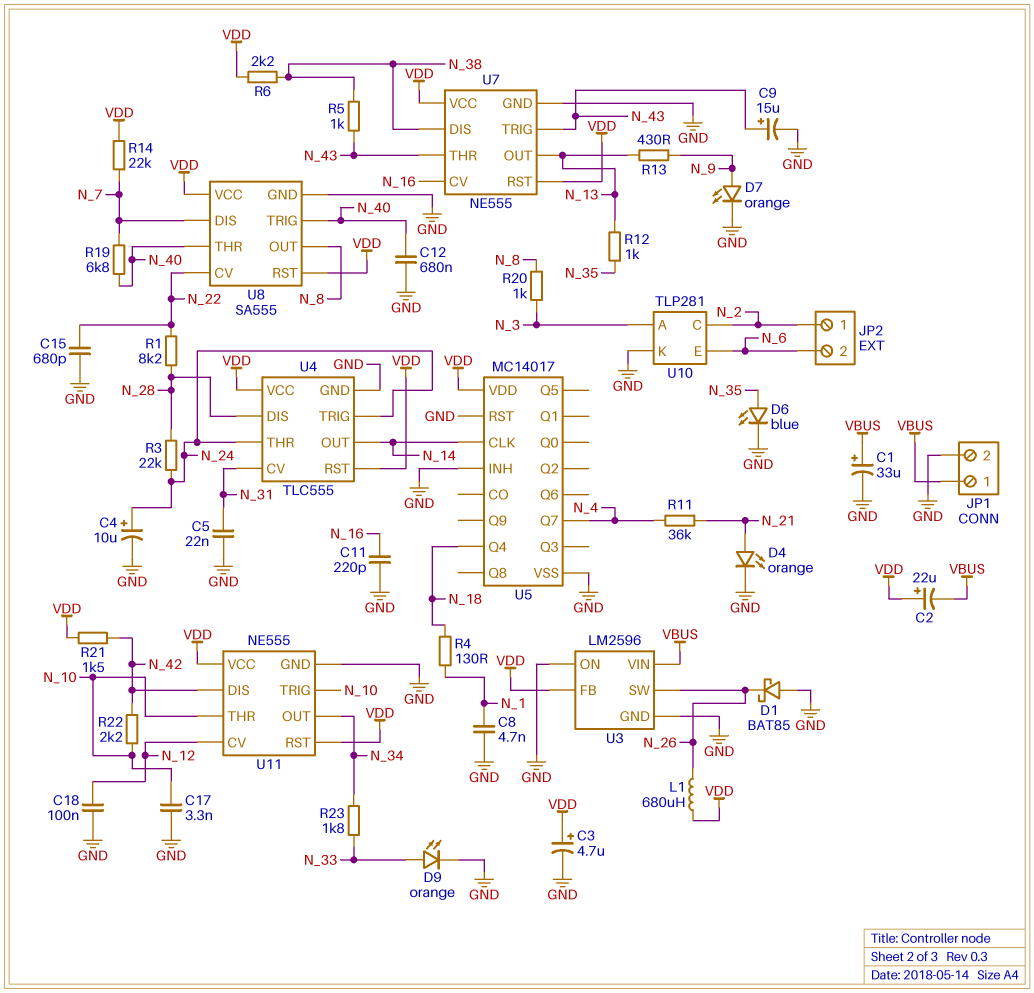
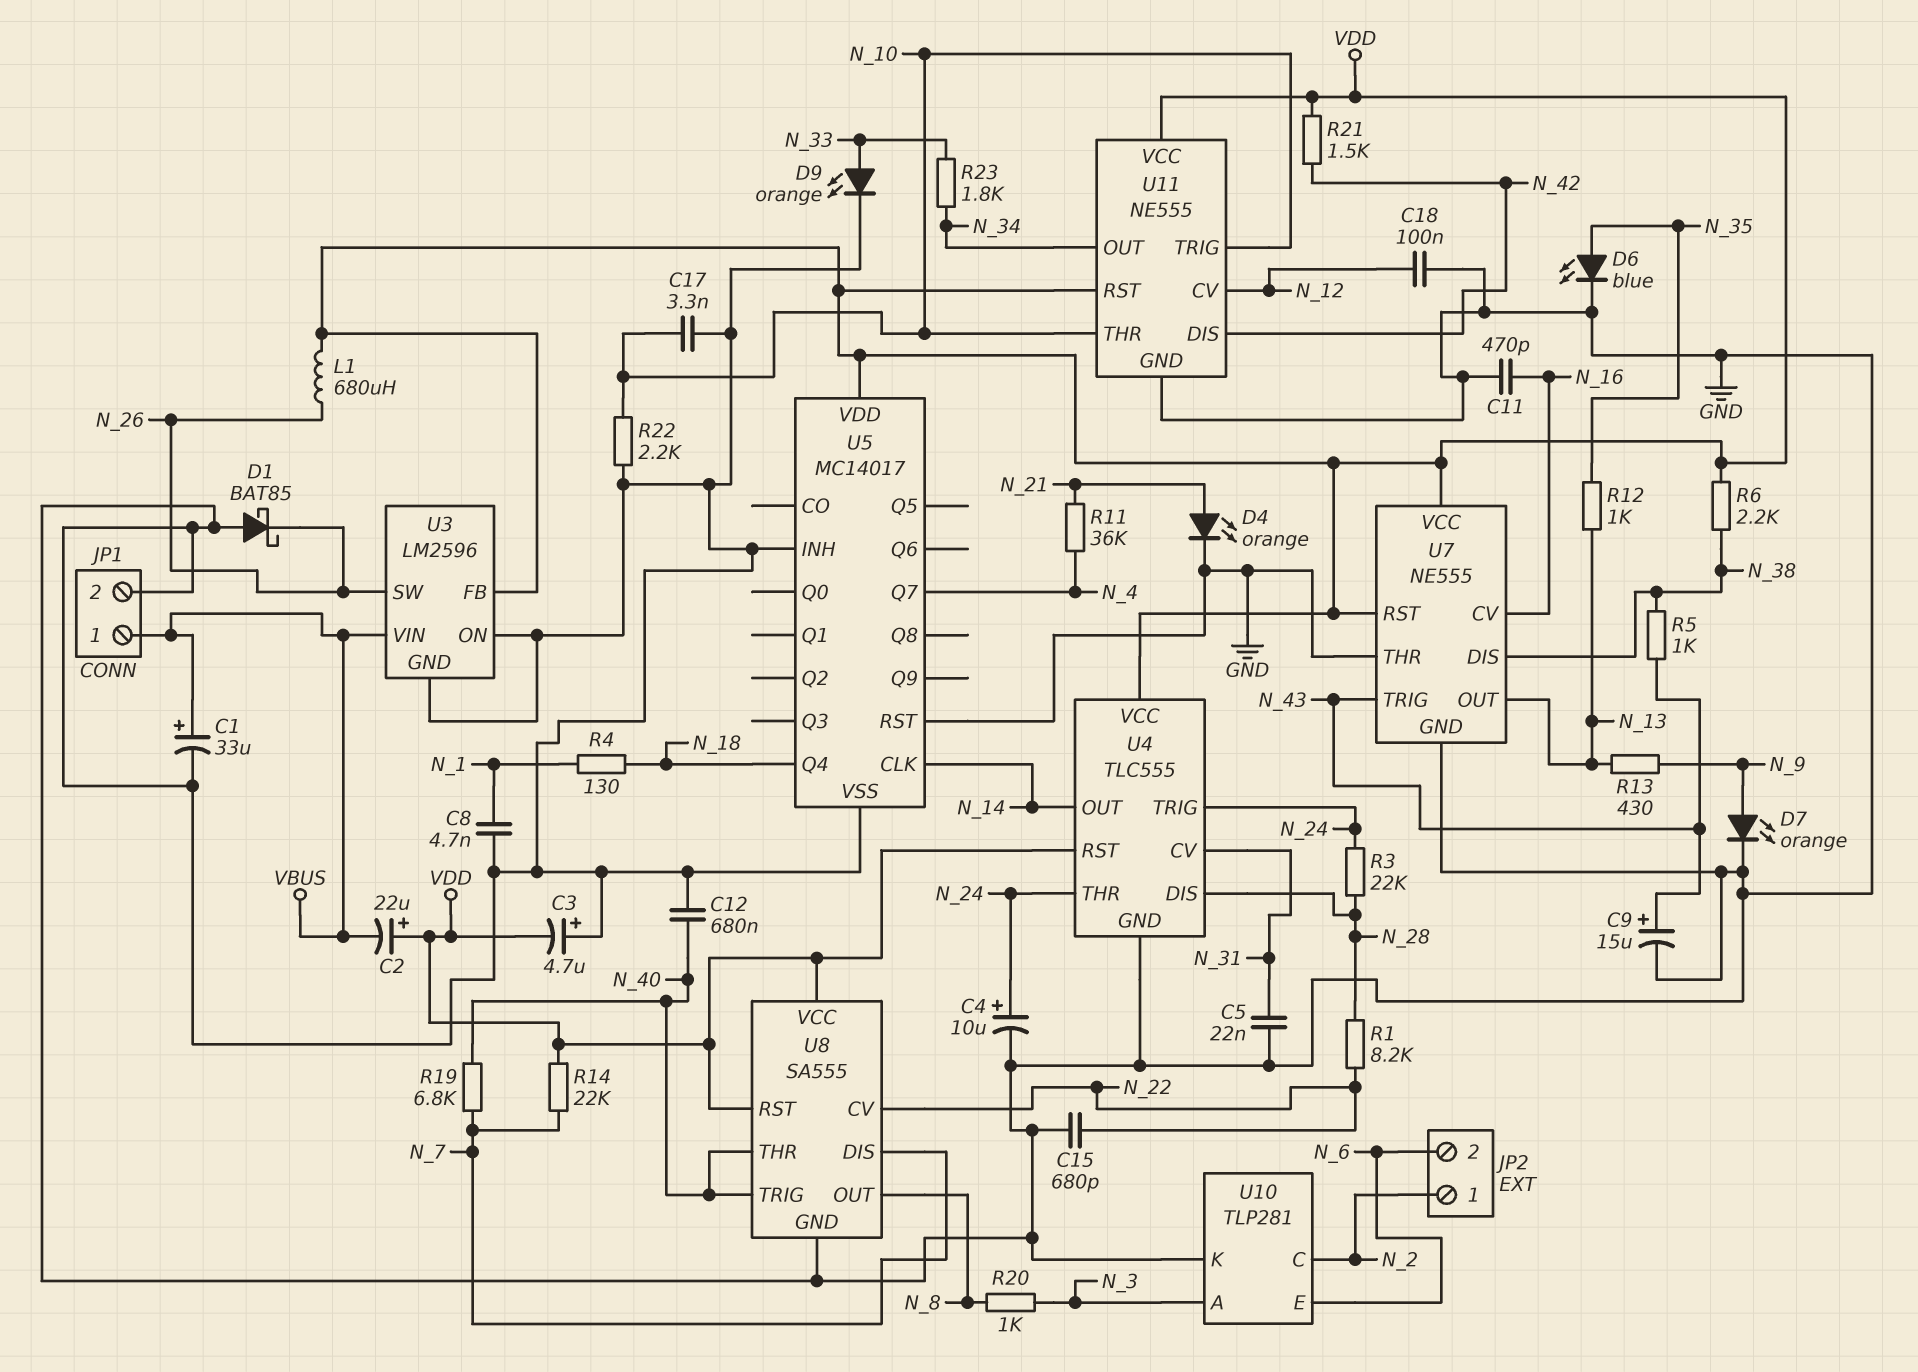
C3: 4.7uF (plus VDD, minus GND) -> 4.7uF (plus GND, minus VDD)
C11: 220pF (GND, N_16) -> 470pF (GND, N_16)
R22: 2.2k (N_10, N_42) -> 2.2k (GND, N_10)
U7 pin THR: N_43 -> GND

